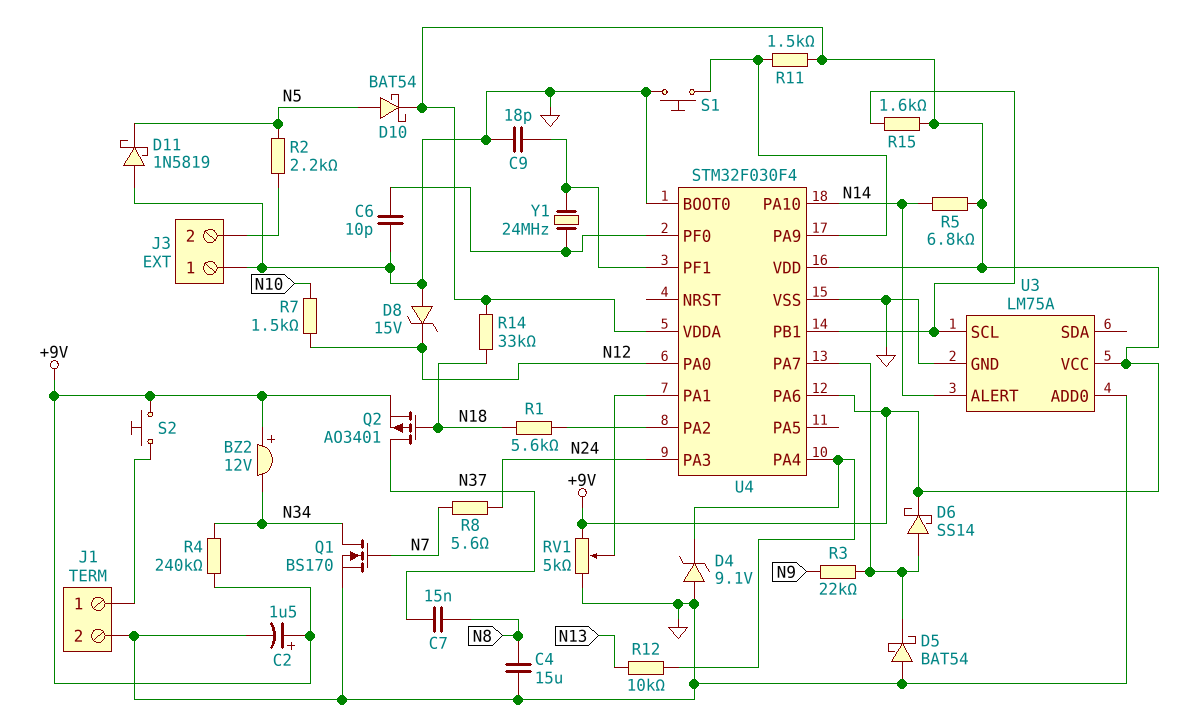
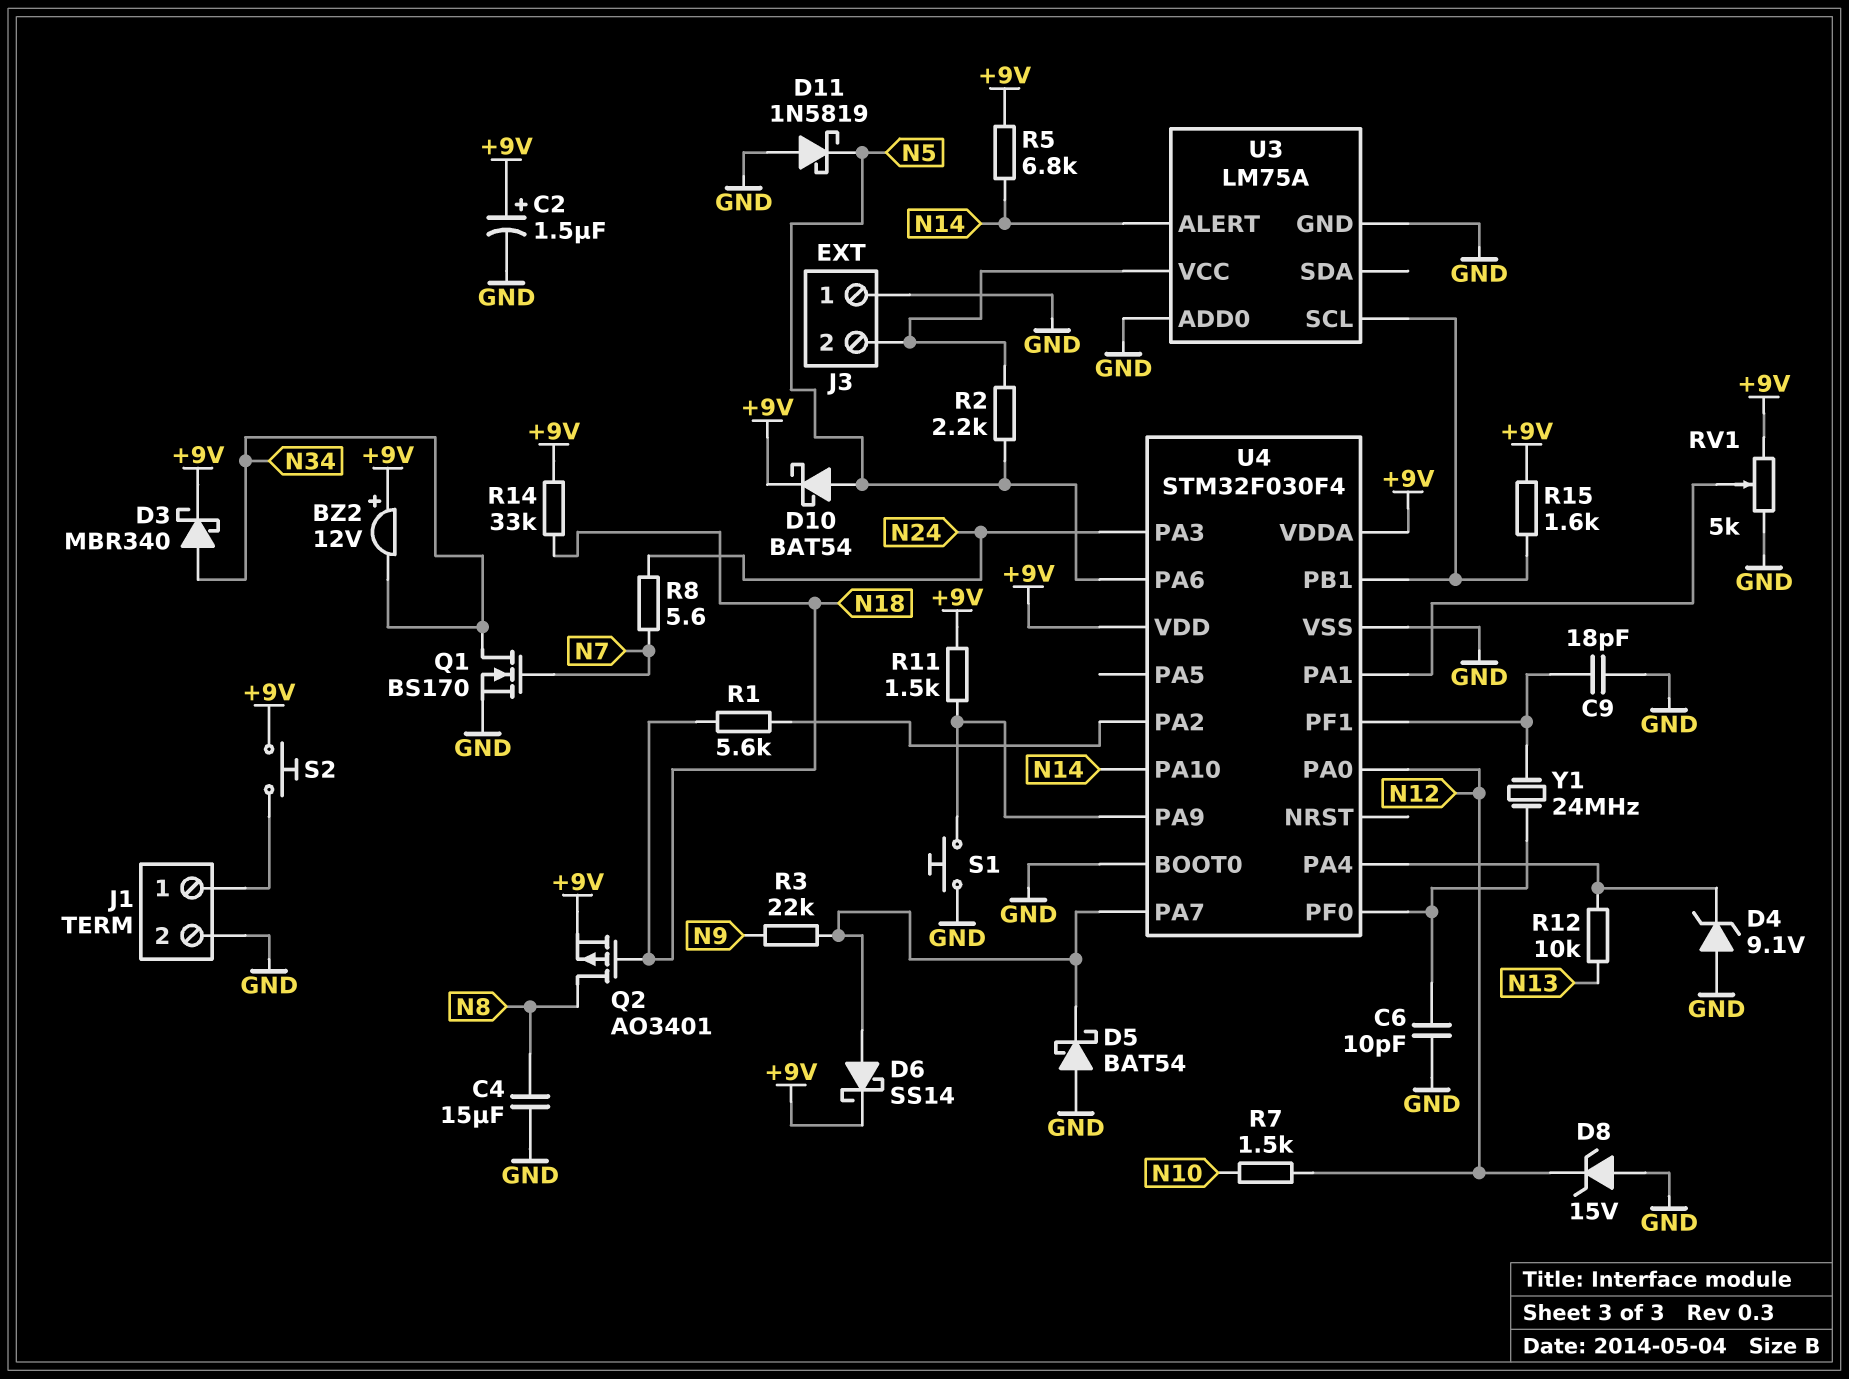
C7: 15nF (N8, N37) -> none
D3: none -> schottky MBR340 (A N34, K +9V)
Q2: PMOS AO3401 (G N18, D N37, S +9V) -> PMOS AO3401 (G N18, D N8, S +9V)
R4: 240k (+9V, N34) -> none
U3 pin VCC: +9V -> J3/2
U4 pin PA6: +9V -> N5

